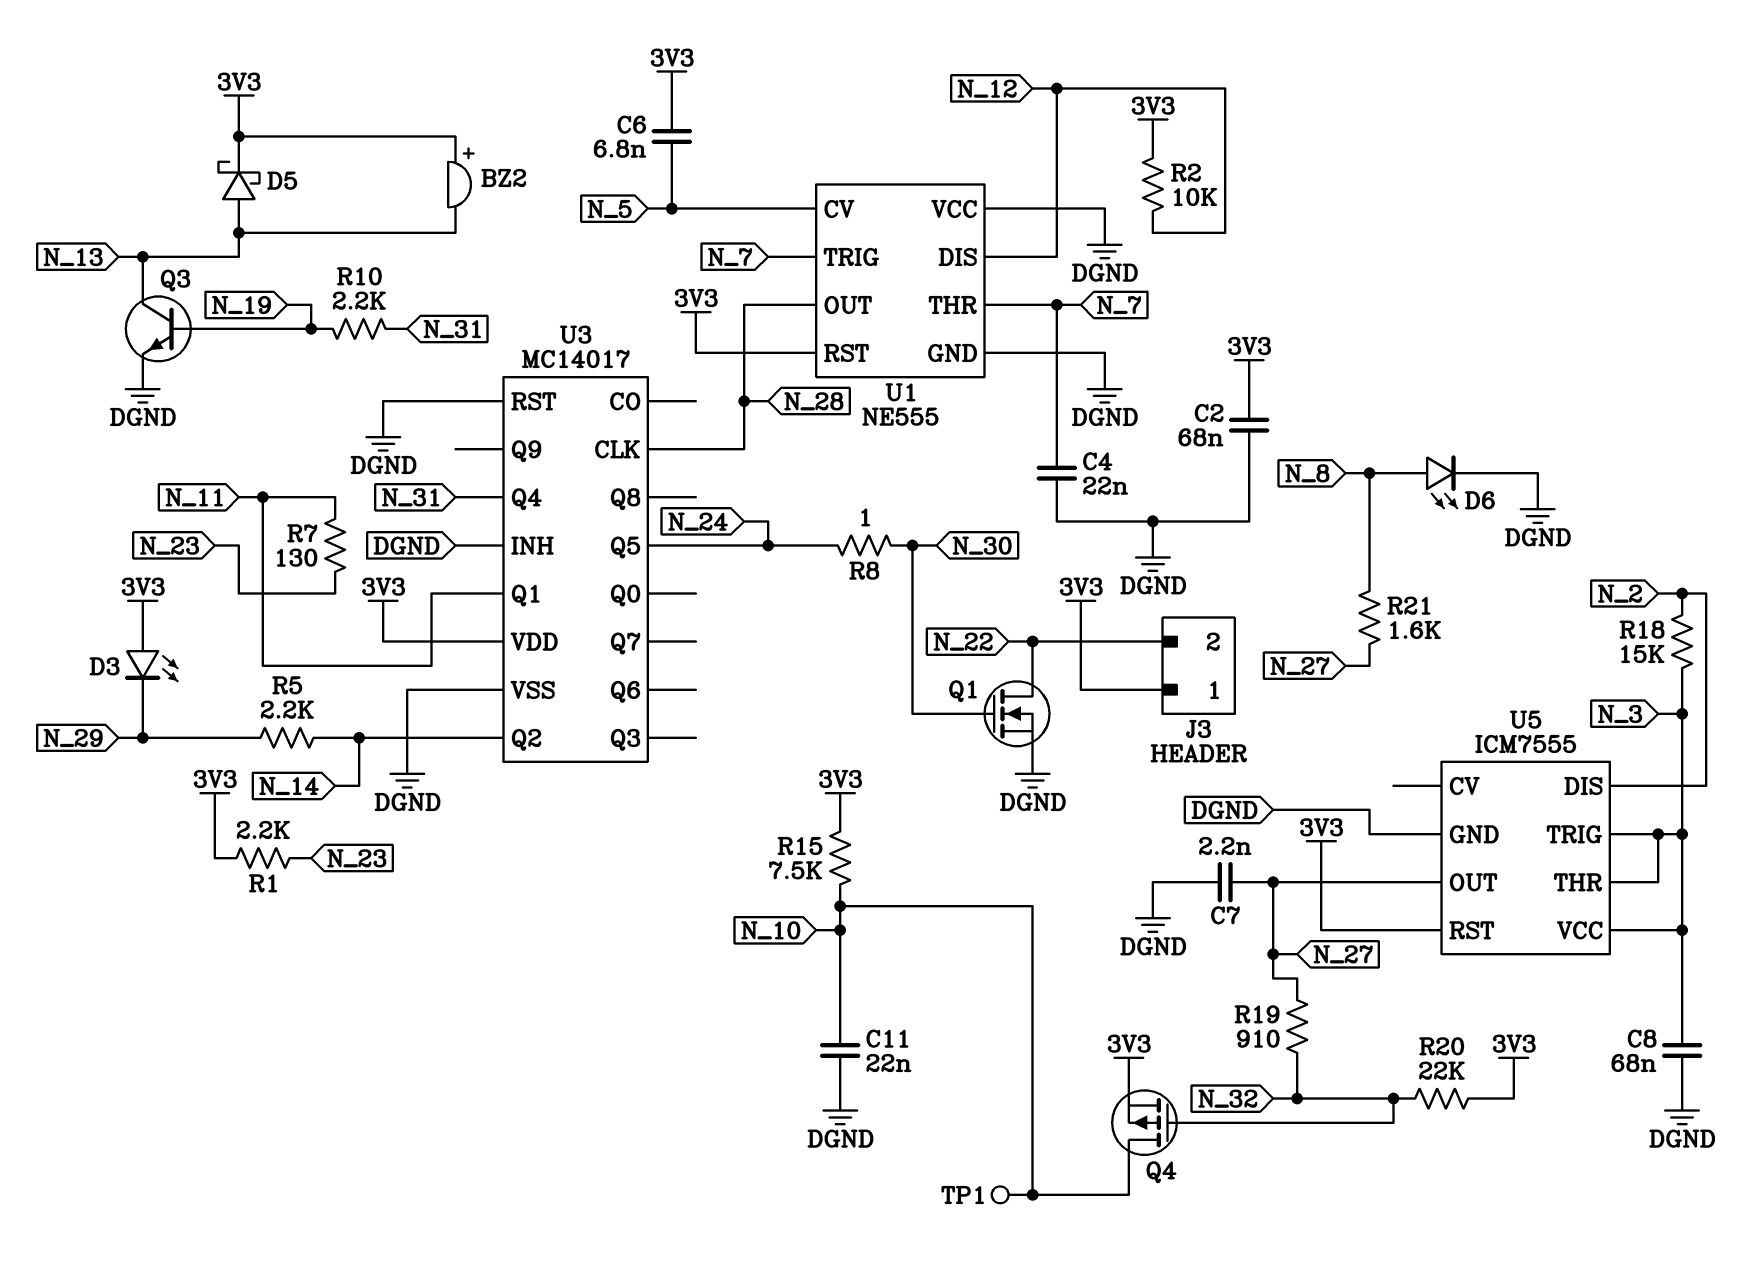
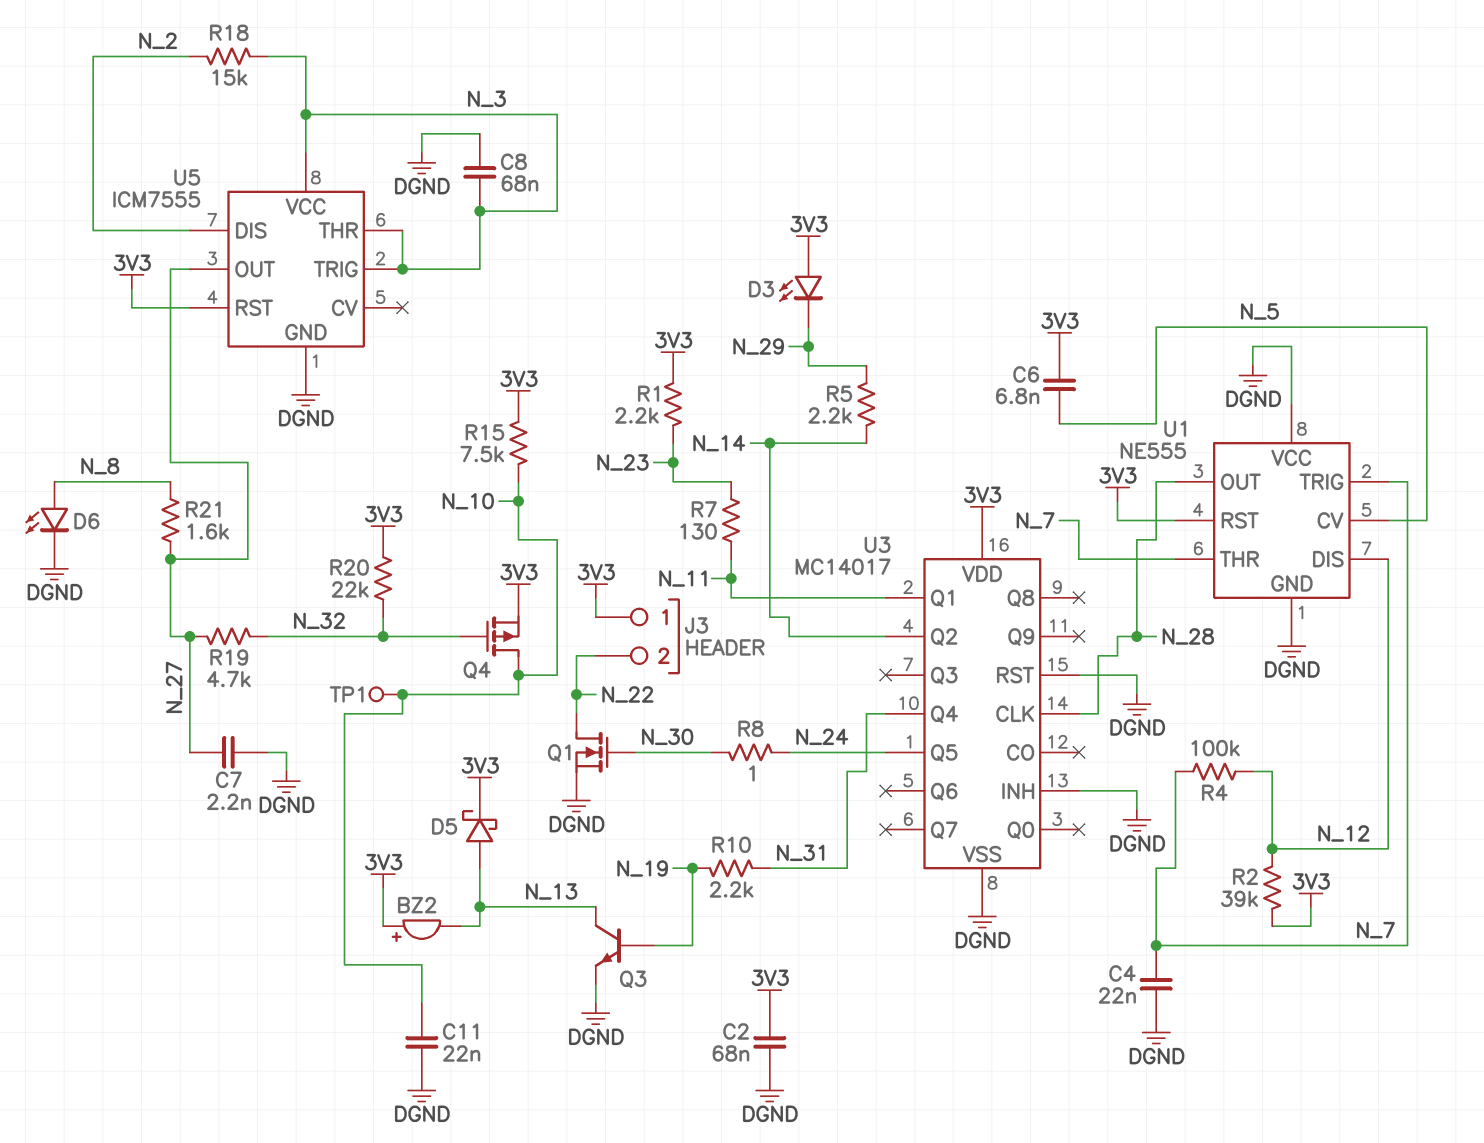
R2: 10k (3V3, N_12) -> 39k (3V3, N_12)
R4: none -> 100k (N_7, N_12)
R19: 910 (N_27, N_32) -> 4.7k (N_27, N_32)

